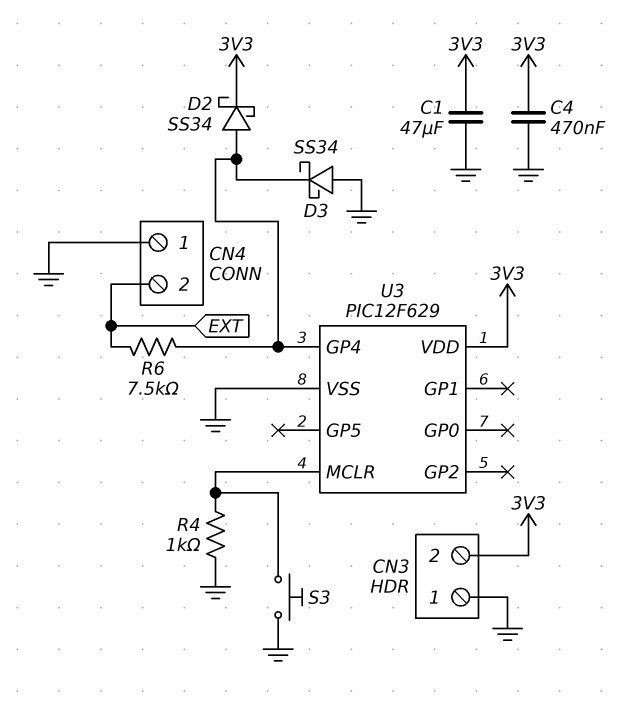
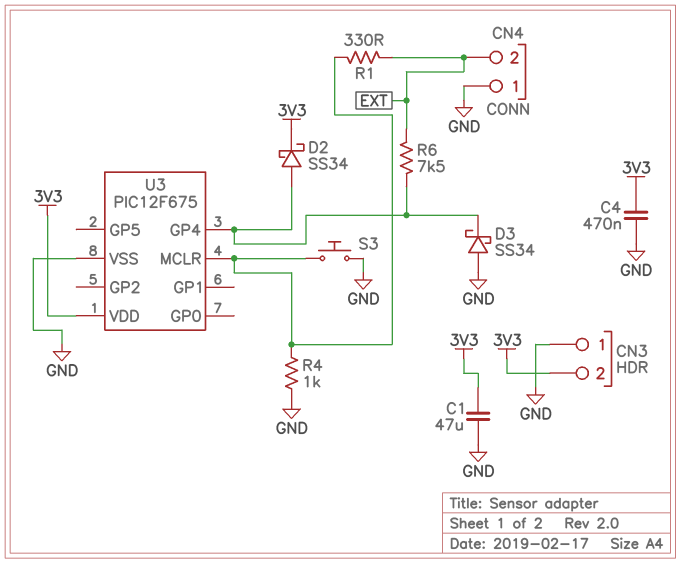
R1: none -> 330 (EXT, U3/MCLR)
U3: PIC12F629 -> PIC12F675

